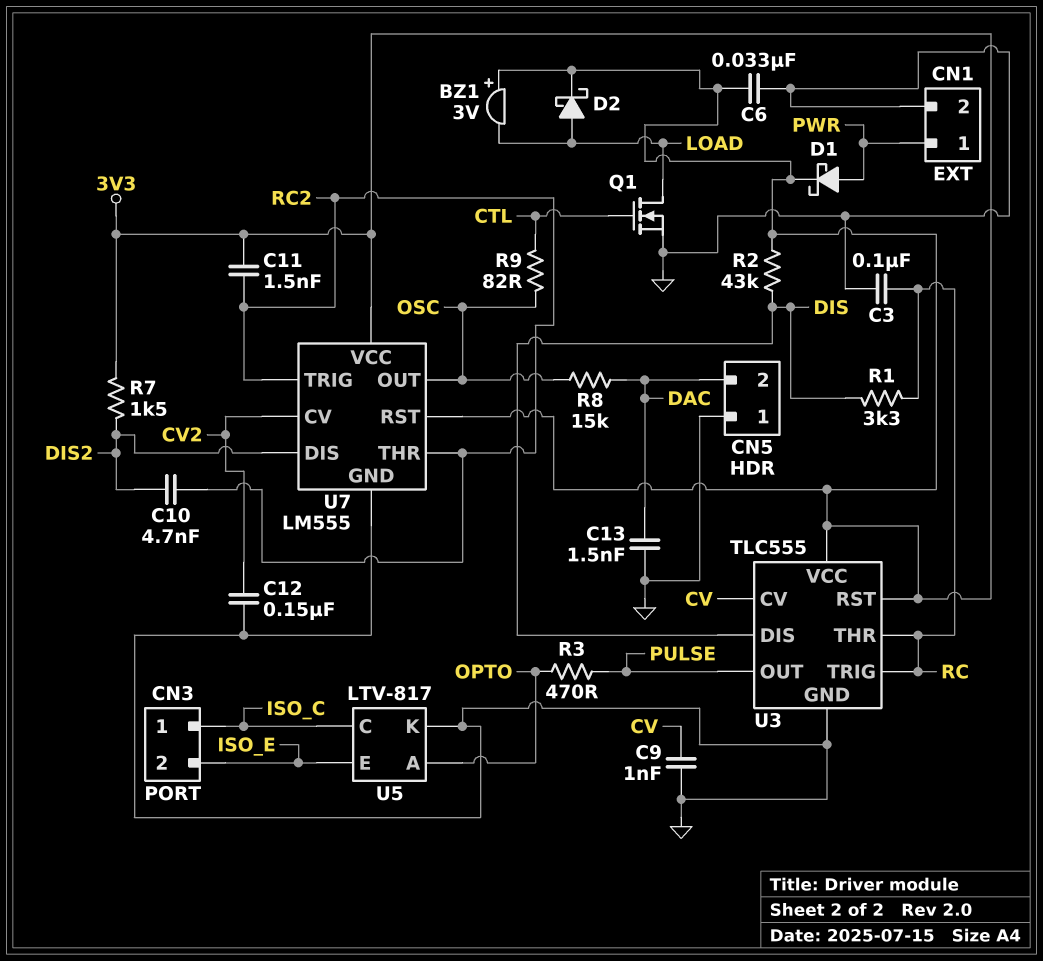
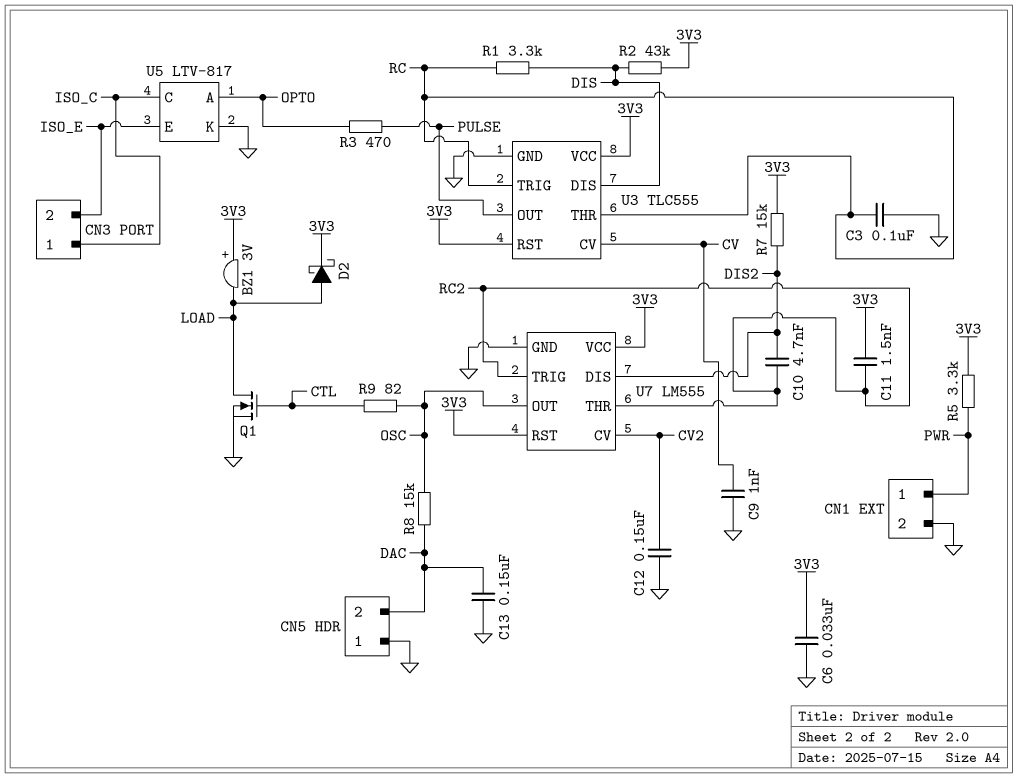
C13: 1.5nF (DAC, GND) -> 150nF (DAC, GND)
D1: schottky (A PWR, K 3V3) -> none
R5: none -> 3.3k (3V3, PWR)
R7: 1.5k (3V3, DIS2) -> 15k (3V3, DIS2)

